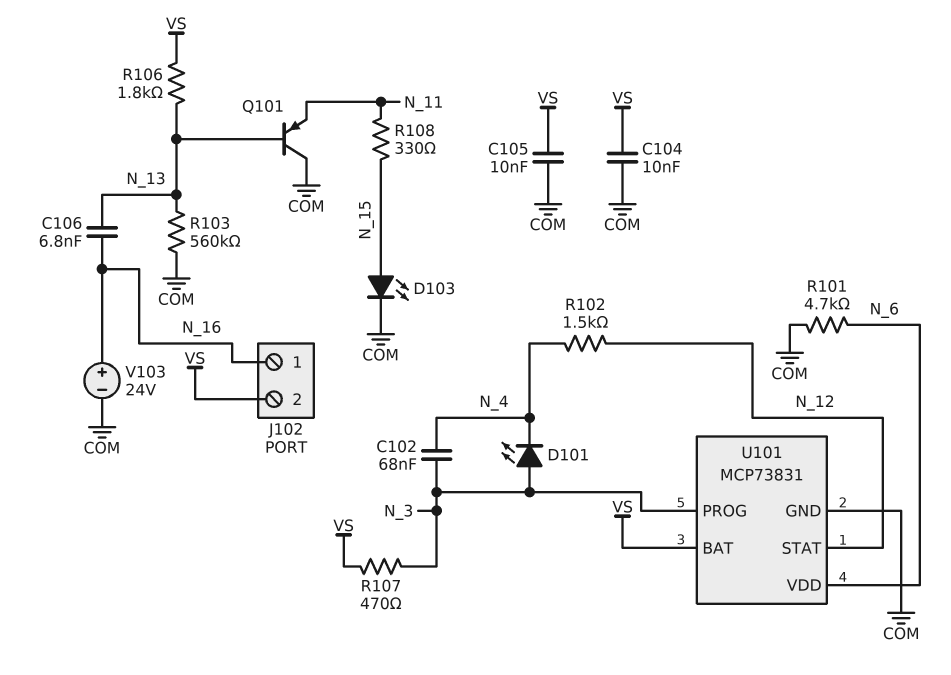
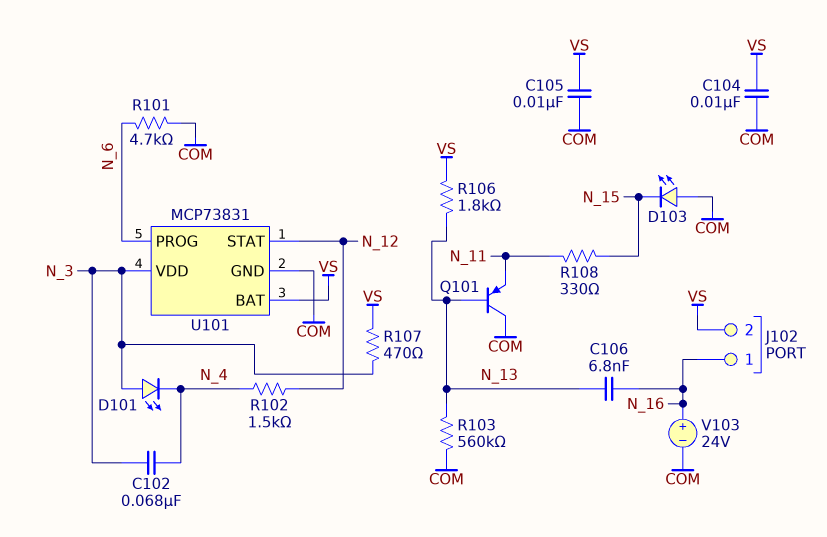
D103: LED (A N_15, K COM) -> LED (A COM, K N_15)
U101 pin PROG: N_3 -> N_6
U101 pin VDD: N_6 -> N_3

